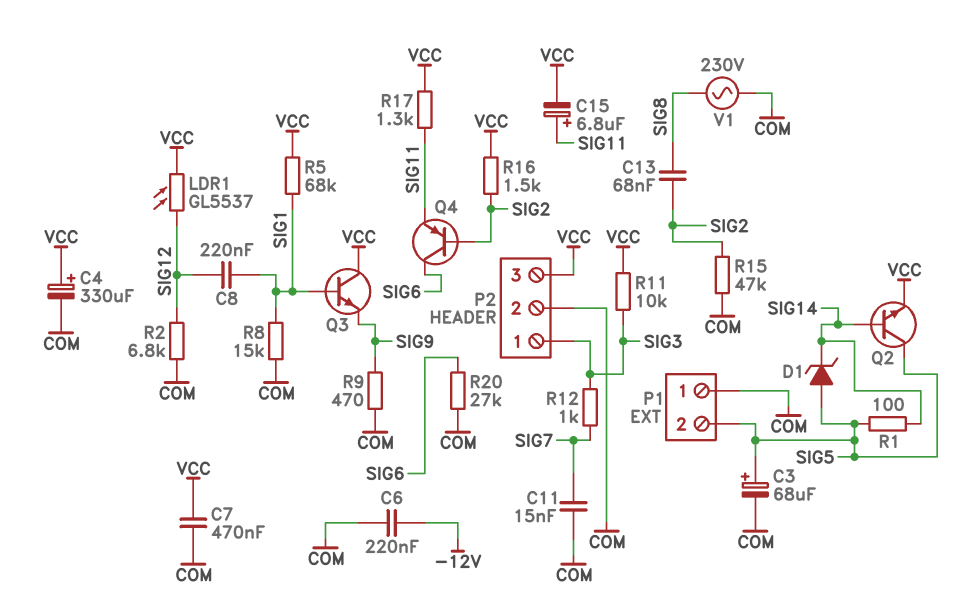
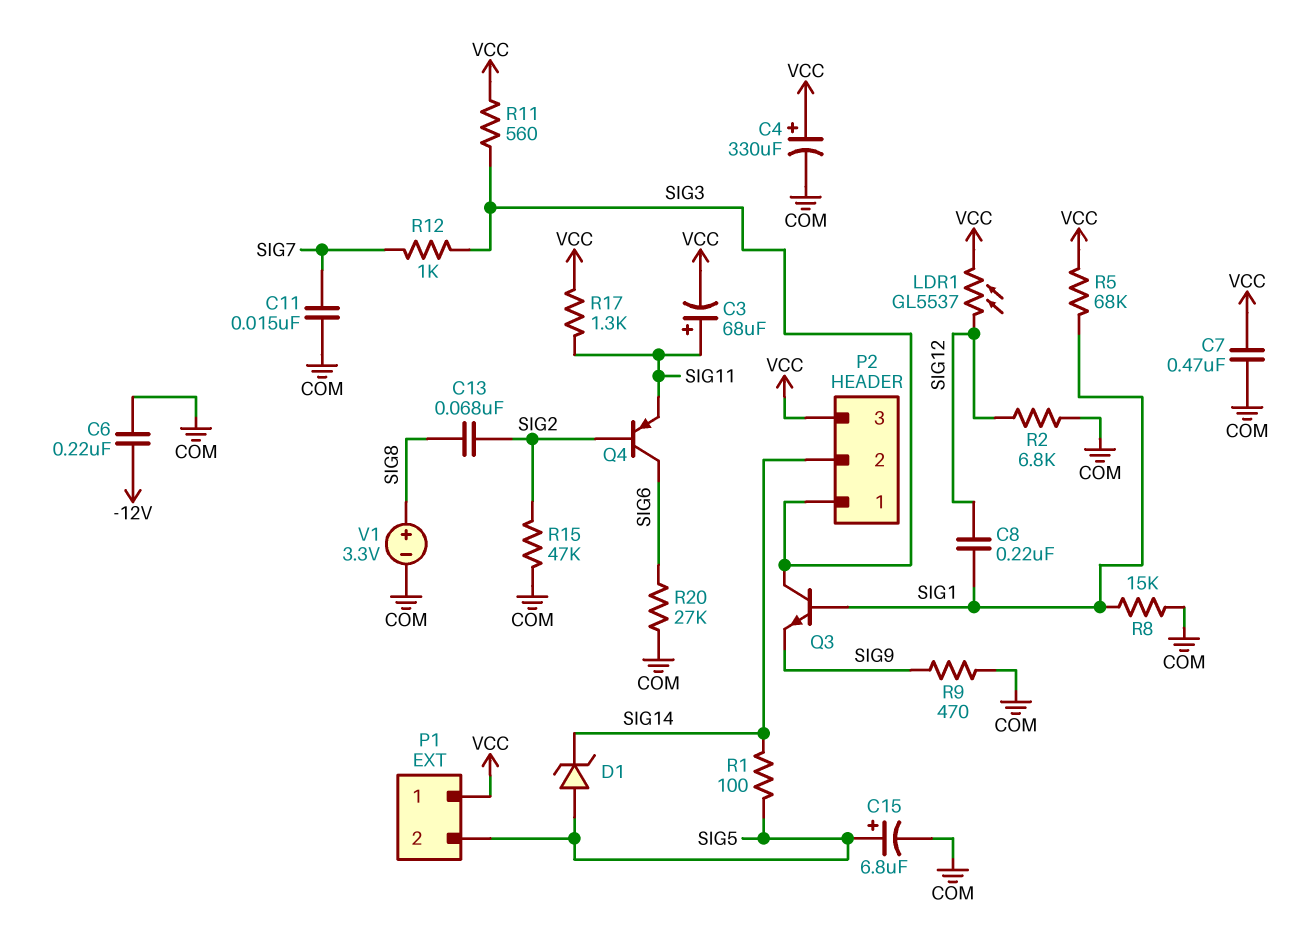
C3: 68uF (plus SIG5, minus COM) -> 68uF (plus SIG11, minus VCC)
C15: 6.8uF (plus SIG11, minus VCC) -> 6.8uF (plus SIG5, minus COM)
P1 pin 1: COM -> VCC
P2 pin 2: COM -> SIG14
Q2: NPN (B SIG14, C SIG5, E VCC) -> none
Q3: NPN (B SIG1, C VCC, E SIG9) -> NPN (B SIG1, C SIG3, E SIG9)
R11: 10k (SIG3, VCC) -> 560 (SIG3, VCC)
R16: 1.5k (SIG2, VCC) -> none
V1: AC 230V (COM, SIG8) -> 3.3V (plus SIG8, minus COM)

